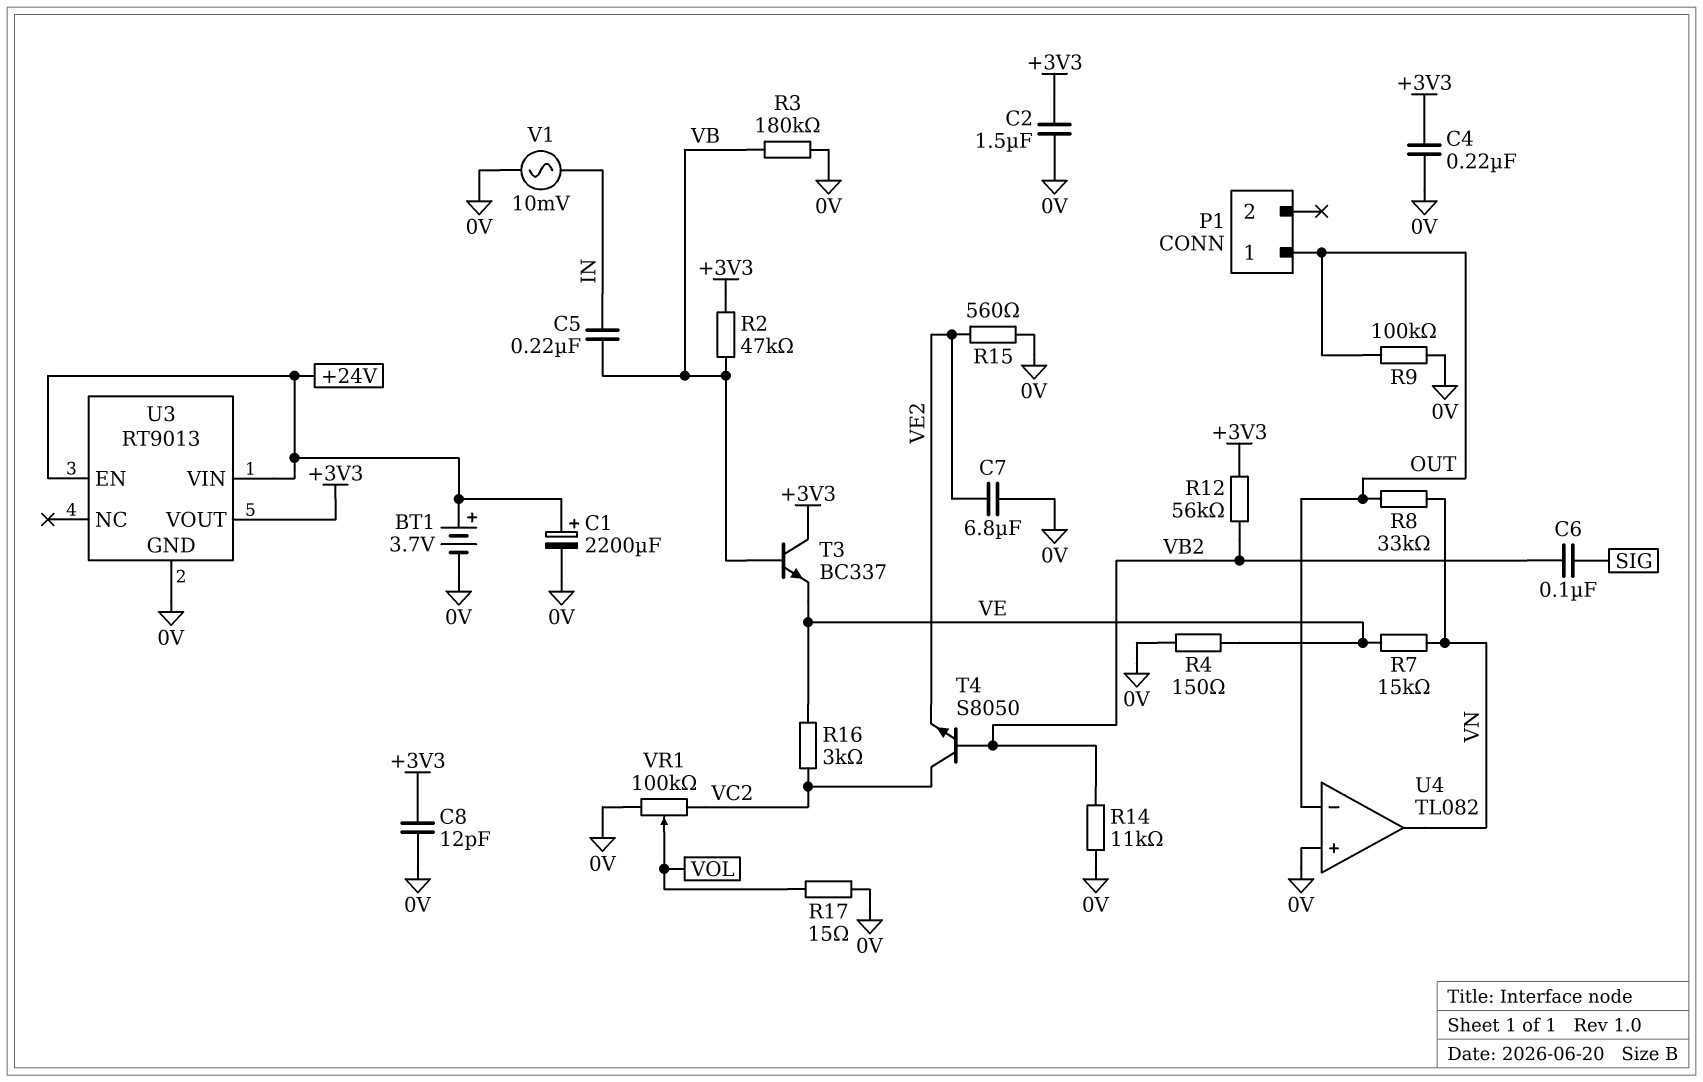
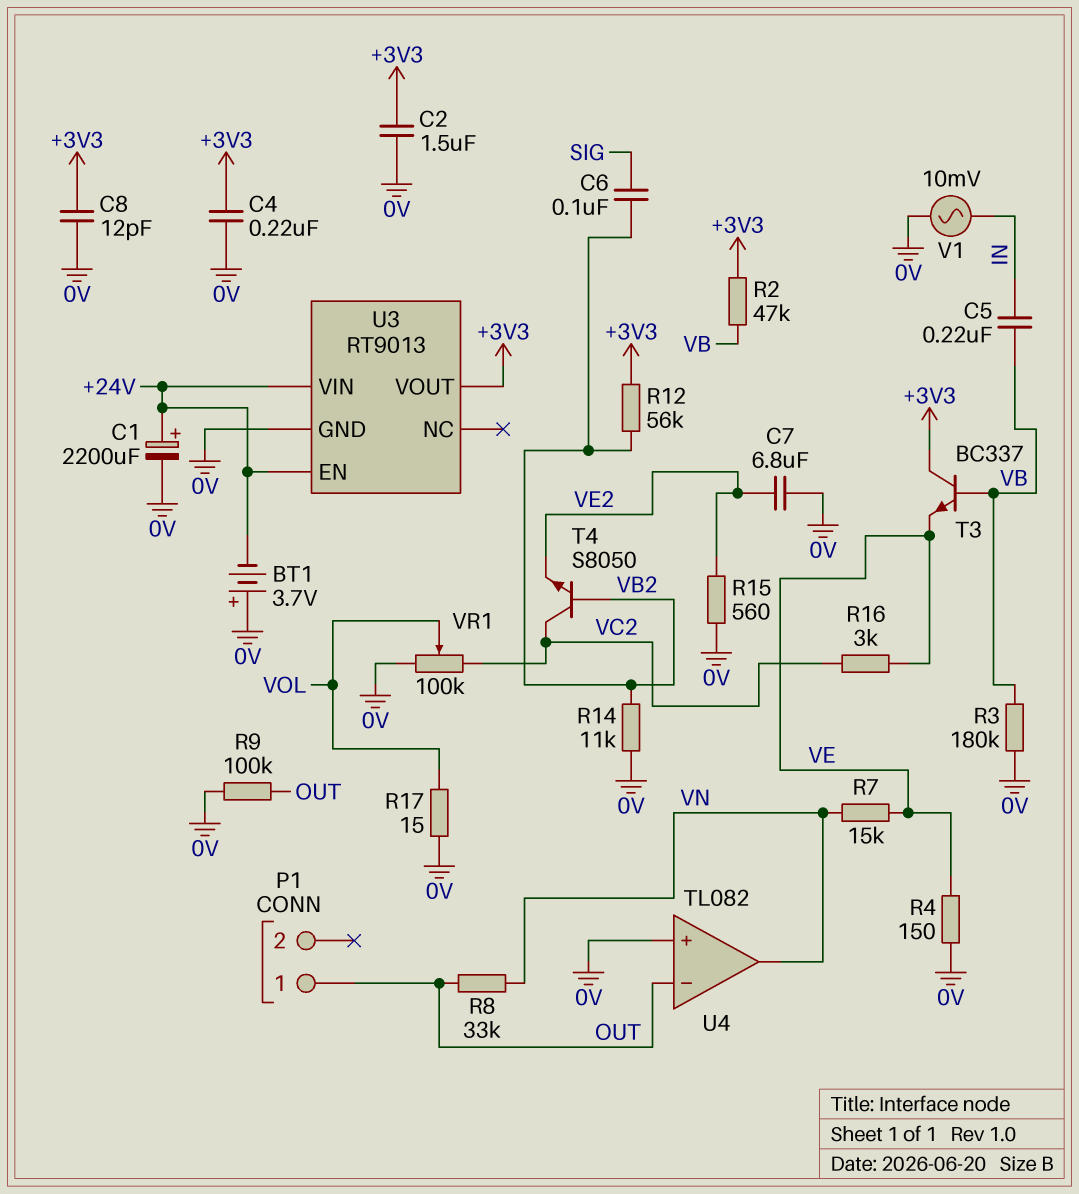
BT1: 3.7V (plus +24V, minus 0V) -> 3.7V (plus 0V, minus +24V)

